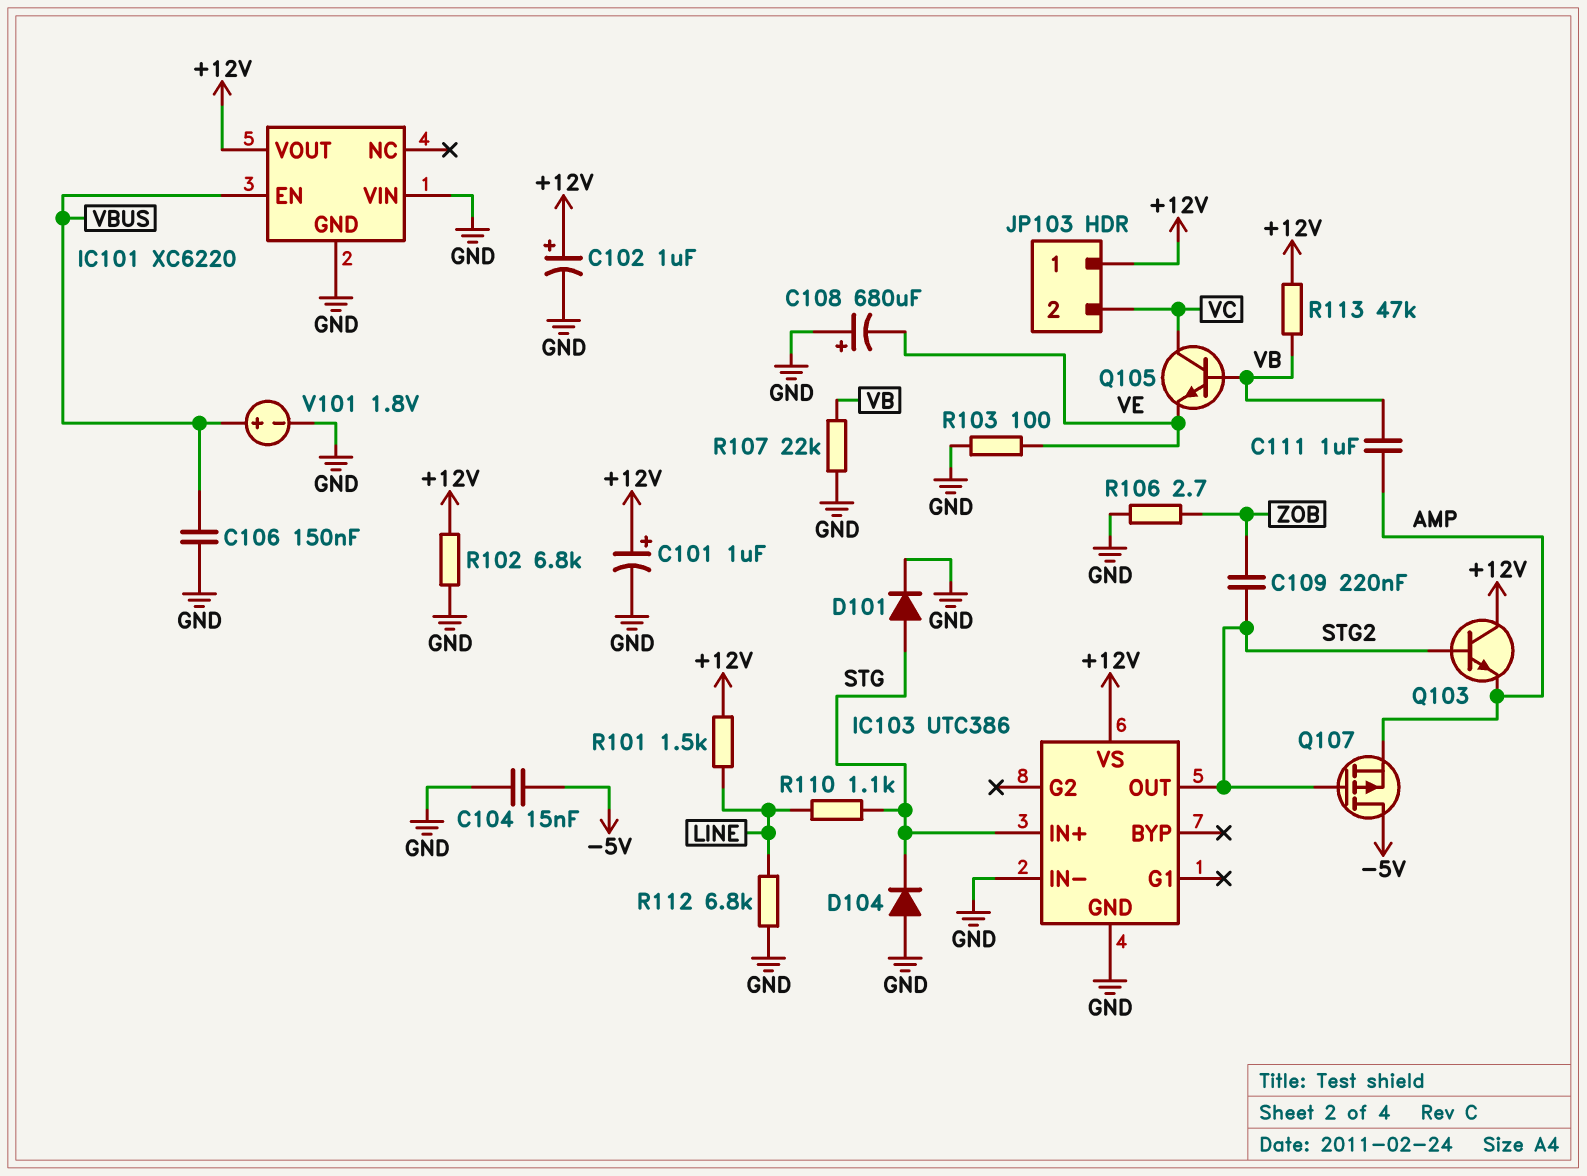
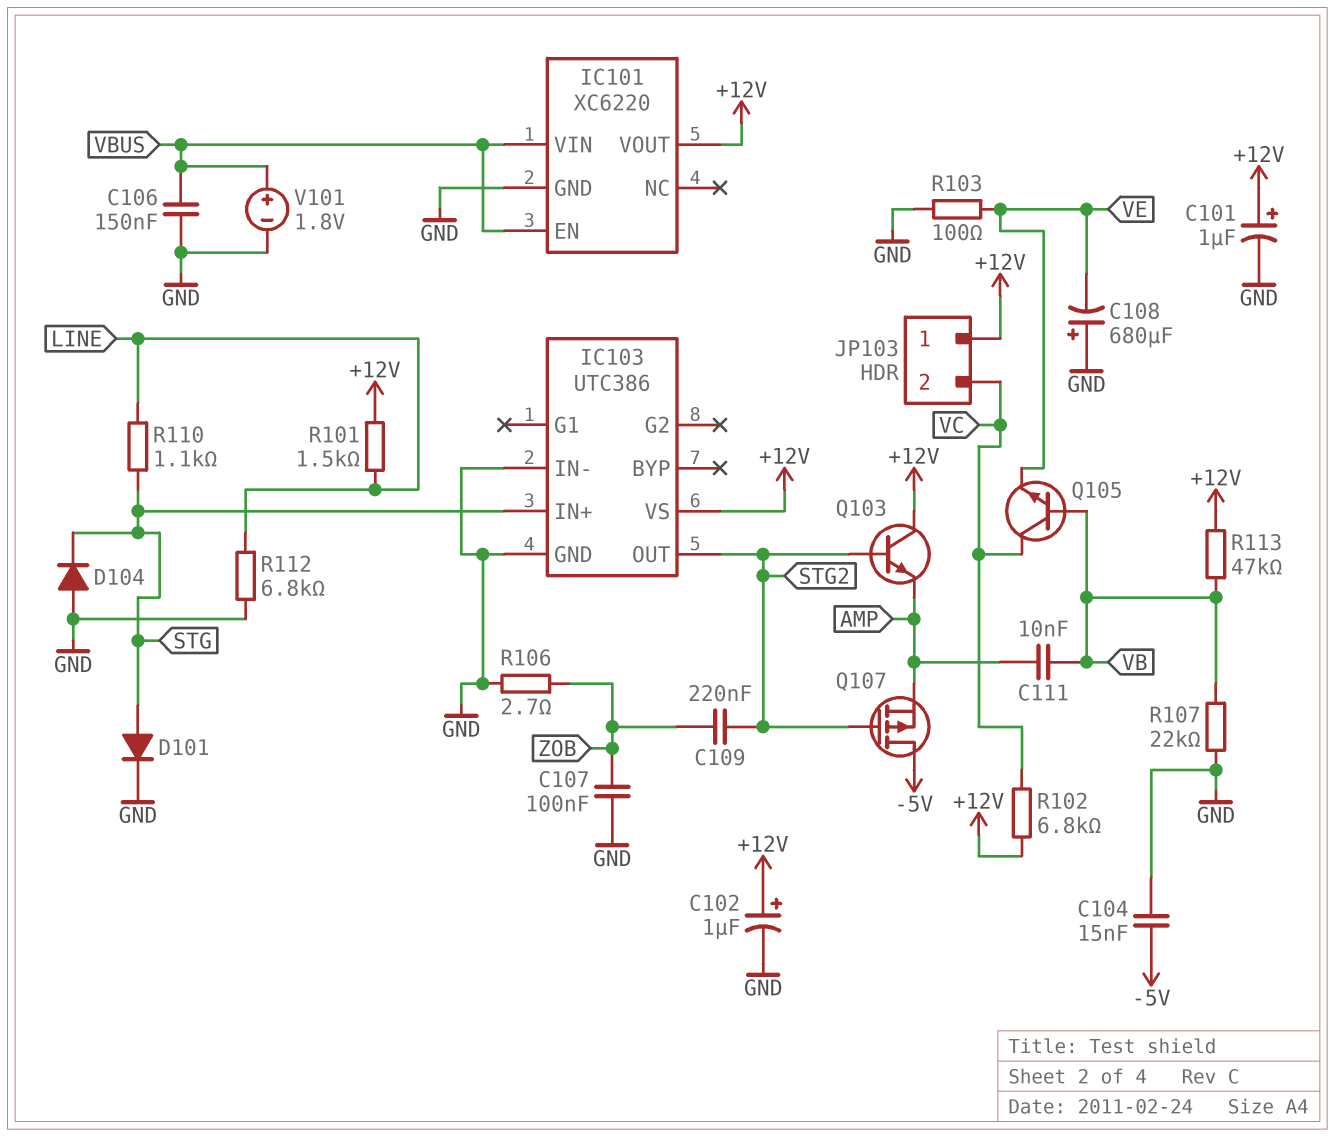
C107: none -> 100nF (GND, ZOB)
C111: 1uF (AMP, VB) -> 10nF (AMP, VB)
IC101 pin VIN: GND -> VBUS
R102: 6.8k (+12V, GND) -> 6.8k (+12V, VC)

